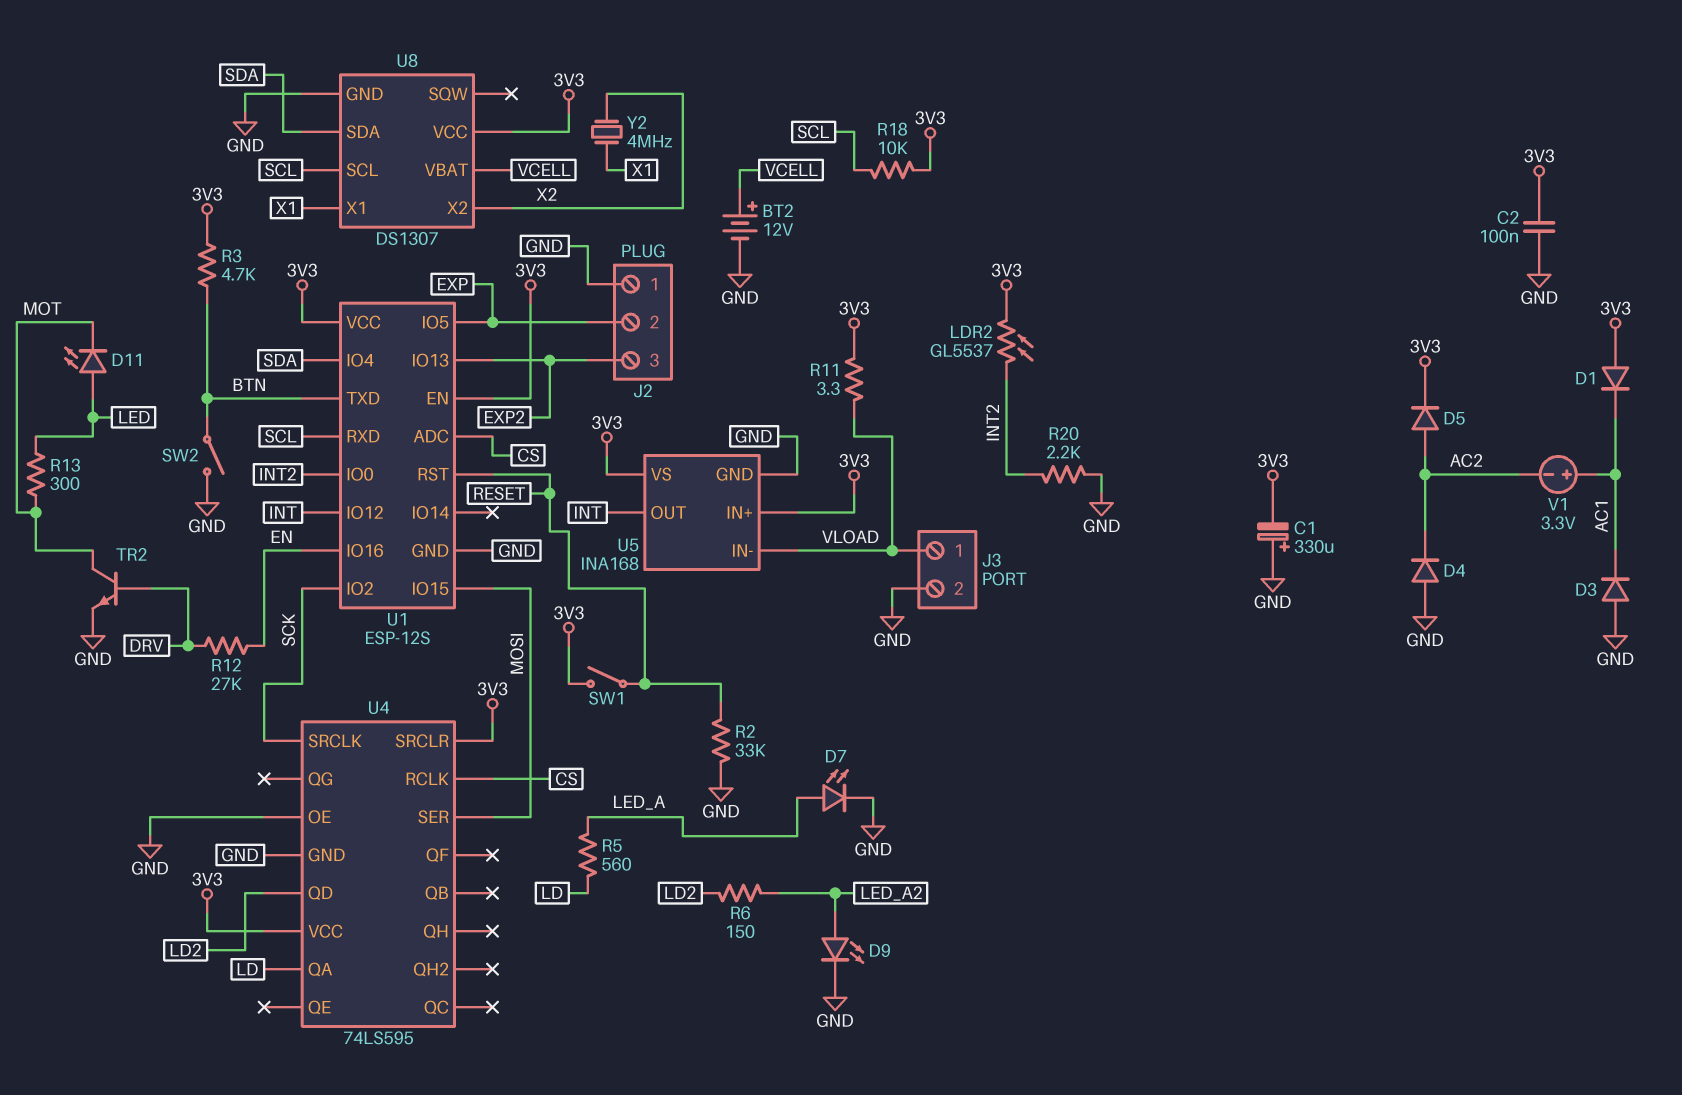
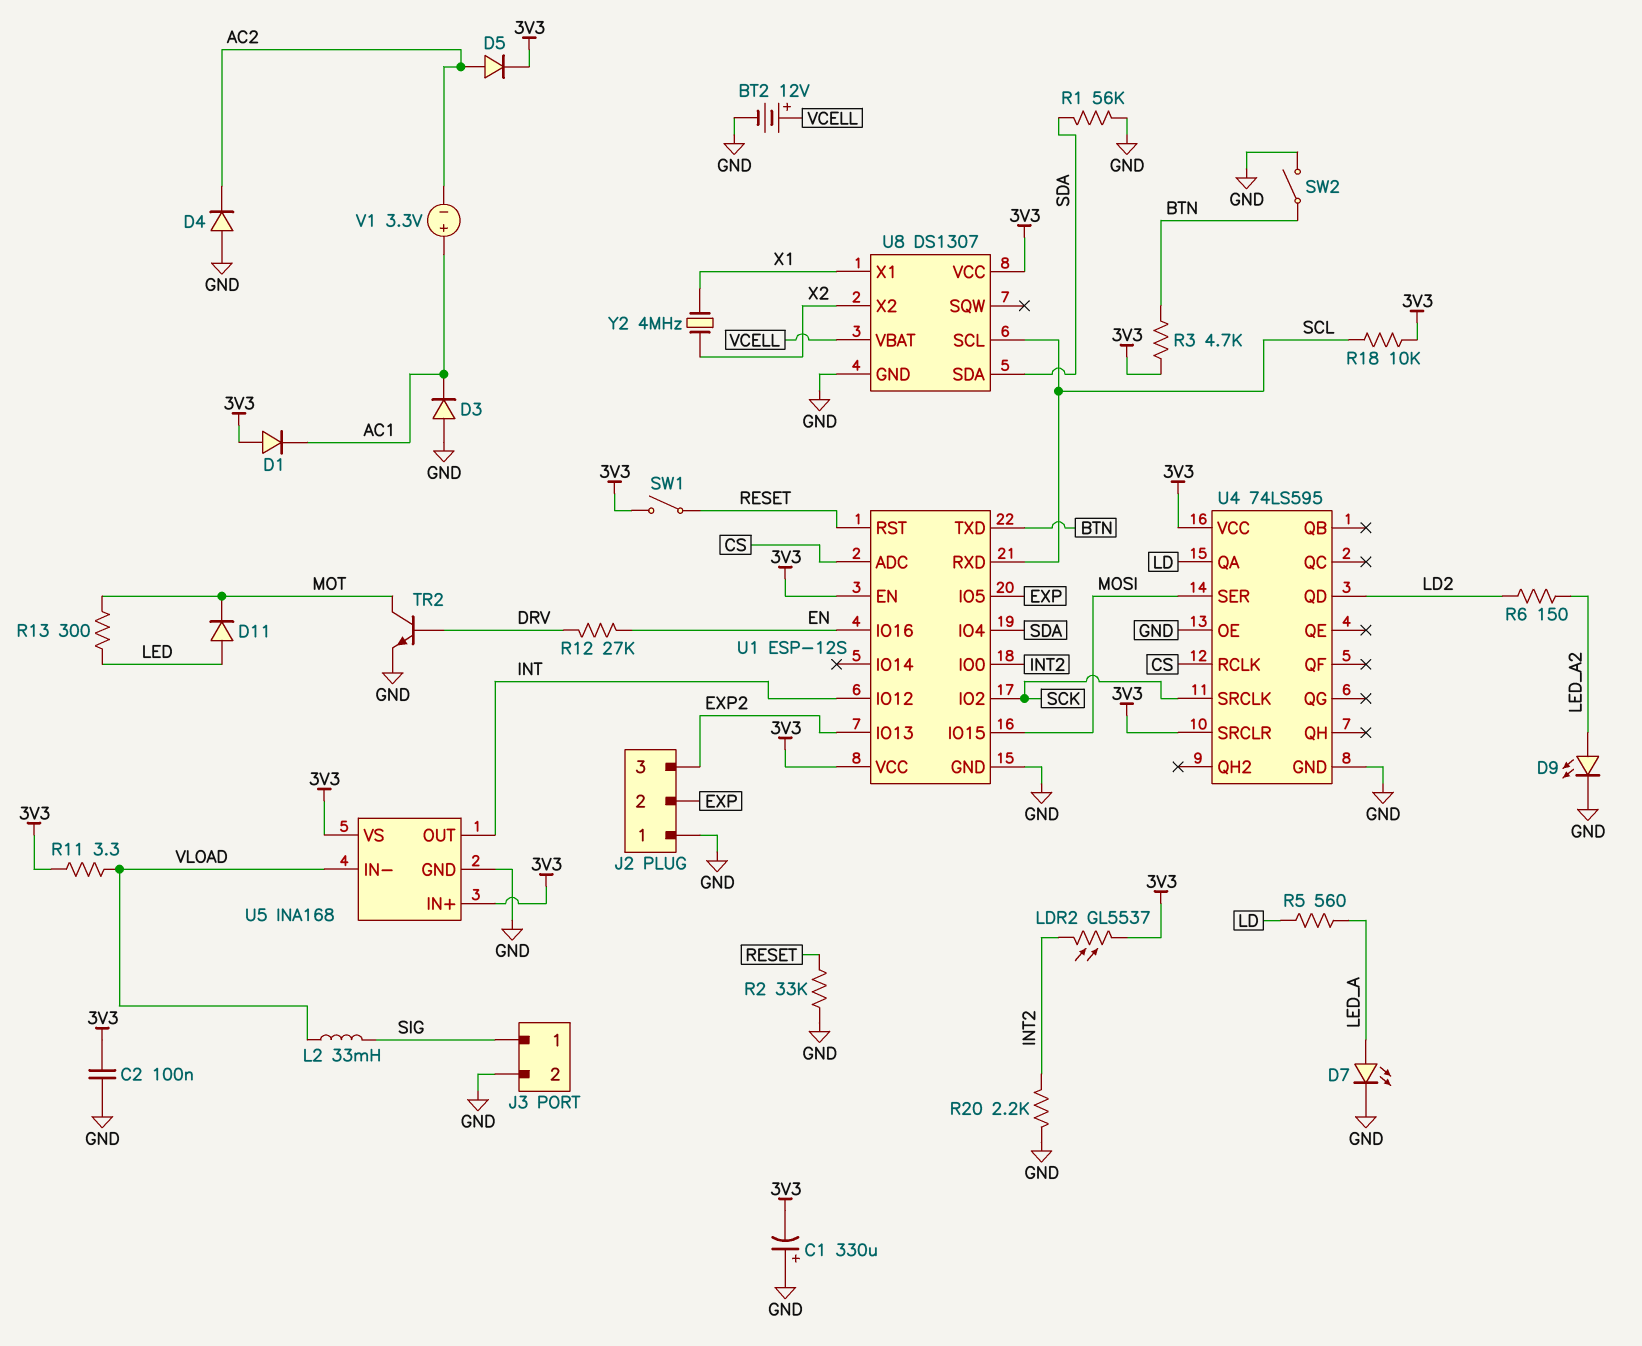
D11: LED (A LED, K MOT) -> diode (A LED, K MOT)
J3 pin 1: VLOAD -> SIG
L2: none -> 33mH (SIG, VLOAD)
R1: none -> 56k (GND, SDA)

